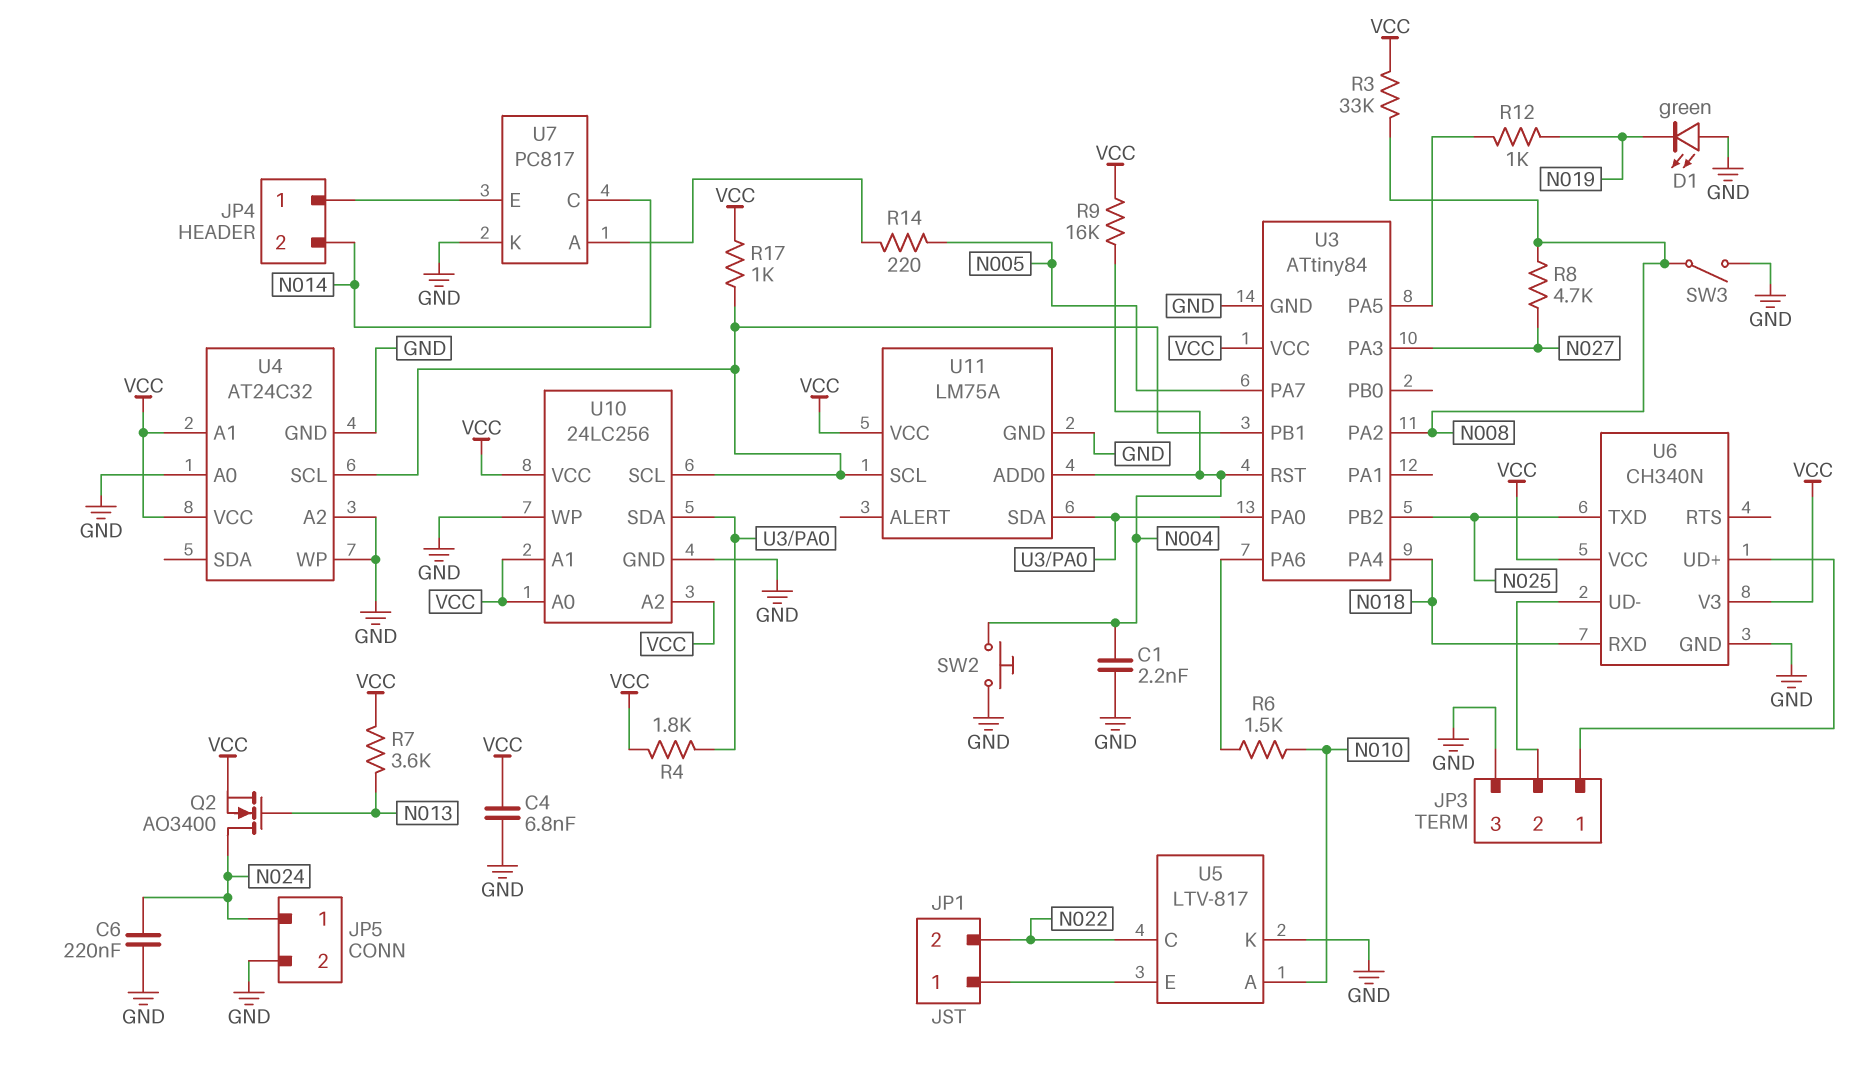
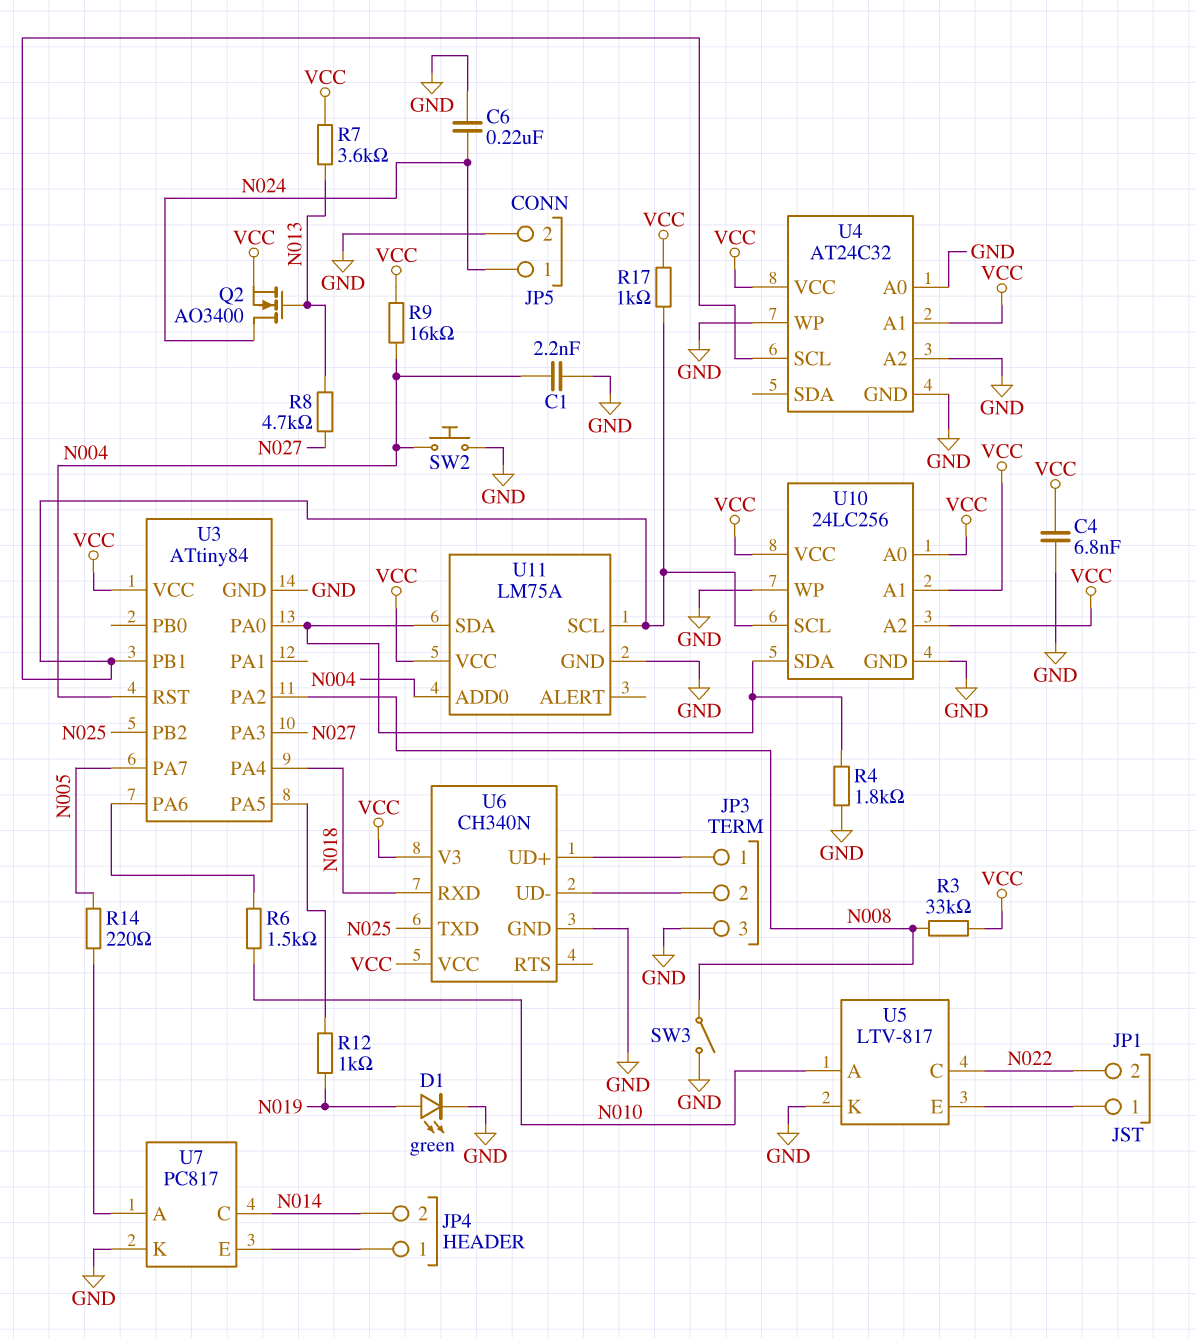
D1: LED green (A GND, K N019) -> LED green (A N019, K GND)
R4: 1.8k (U3/PA0, VCC) -> 1.8k (GND, U3/PA0)
R8: 4.7k (N008, N027) -> 4.7k (N013, N027)

